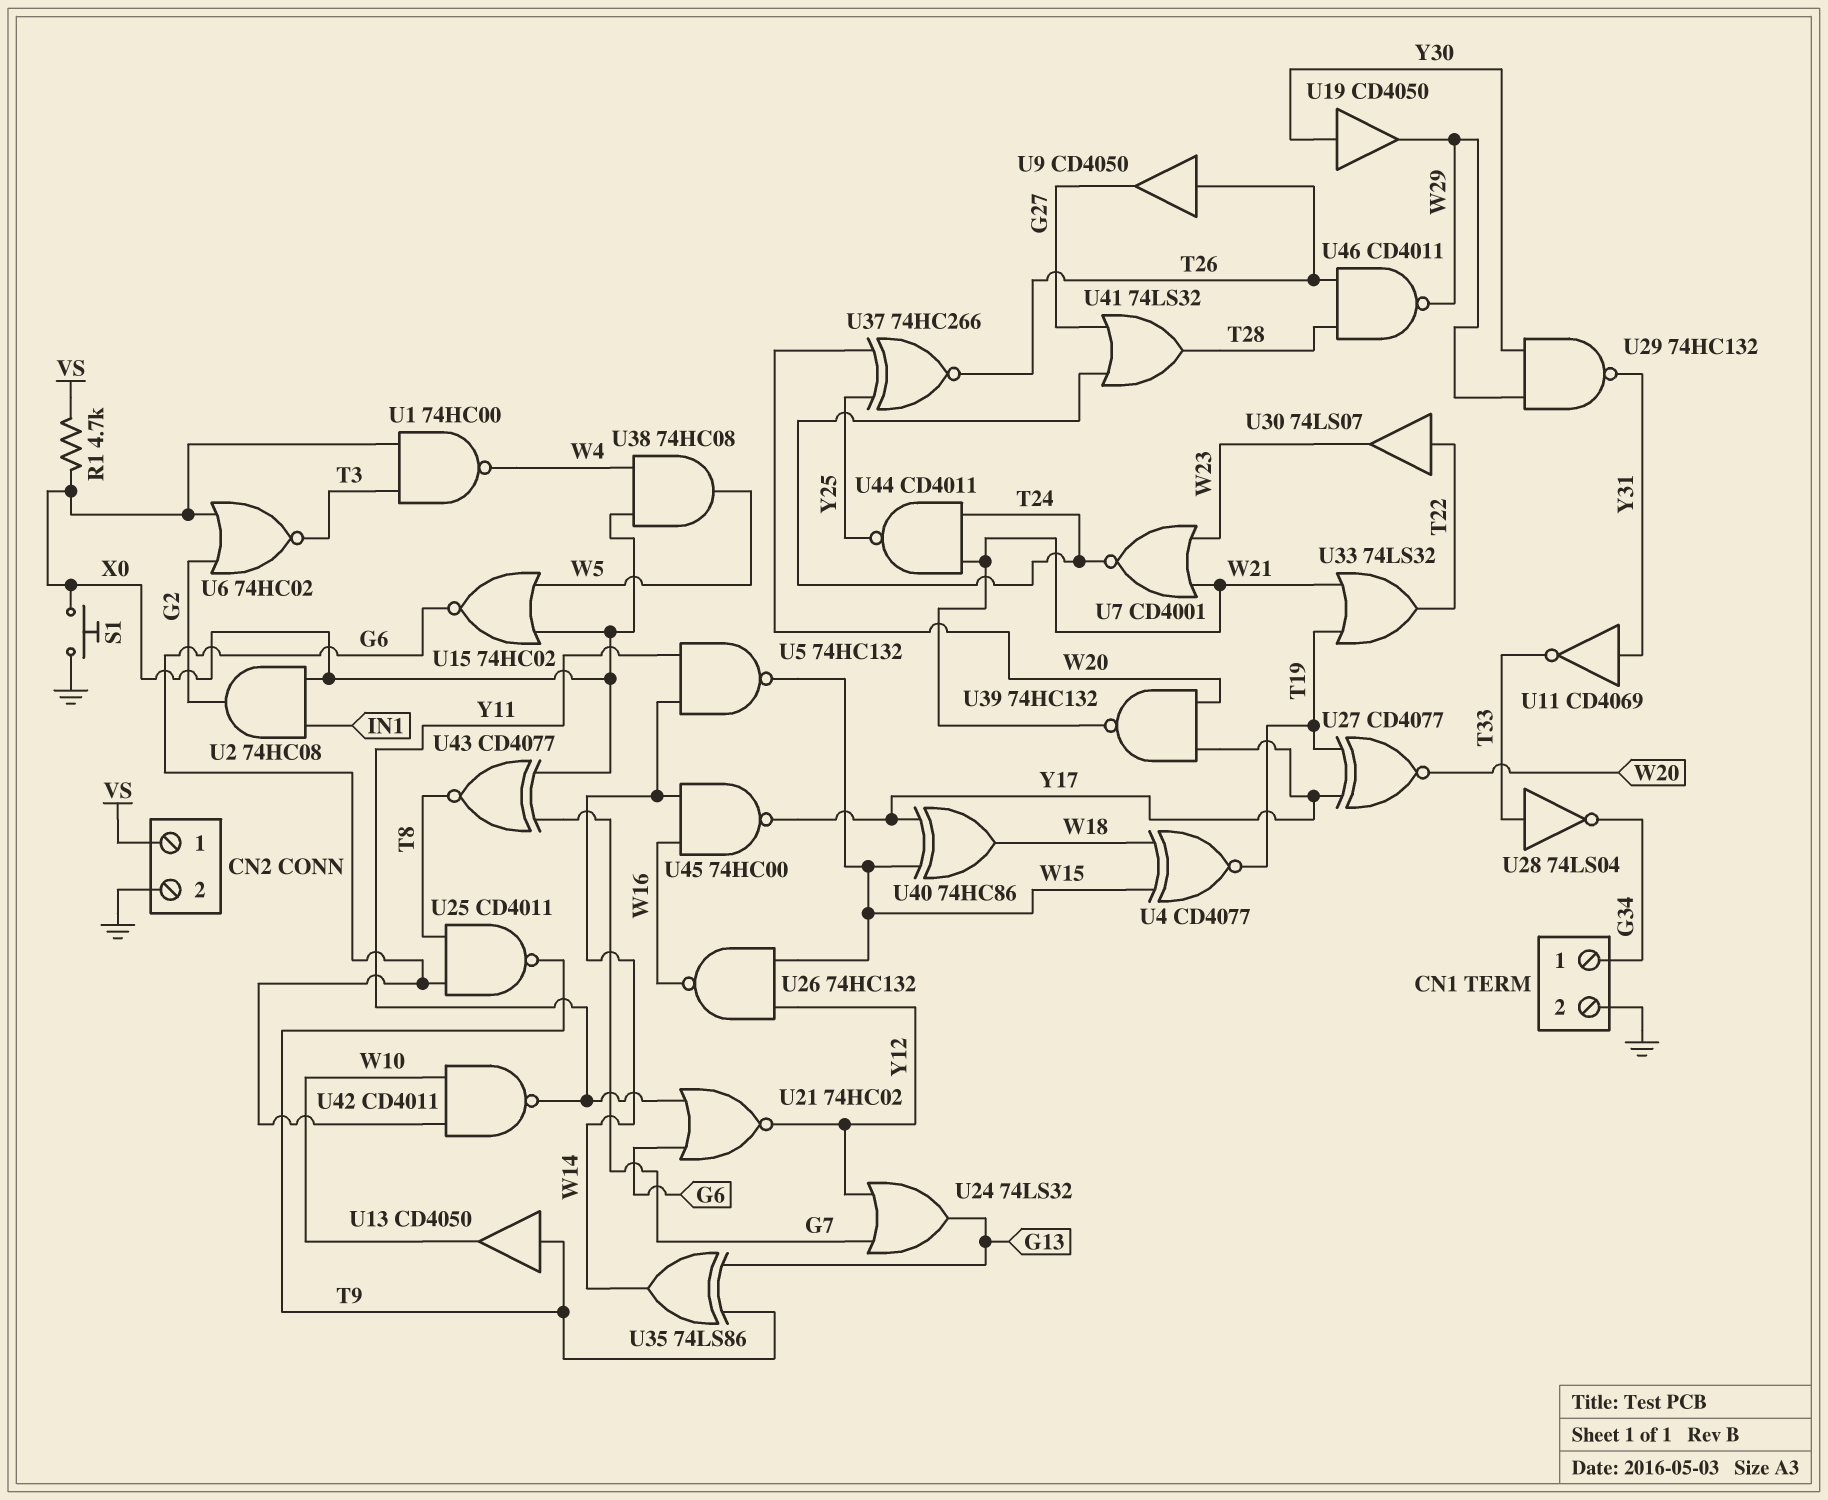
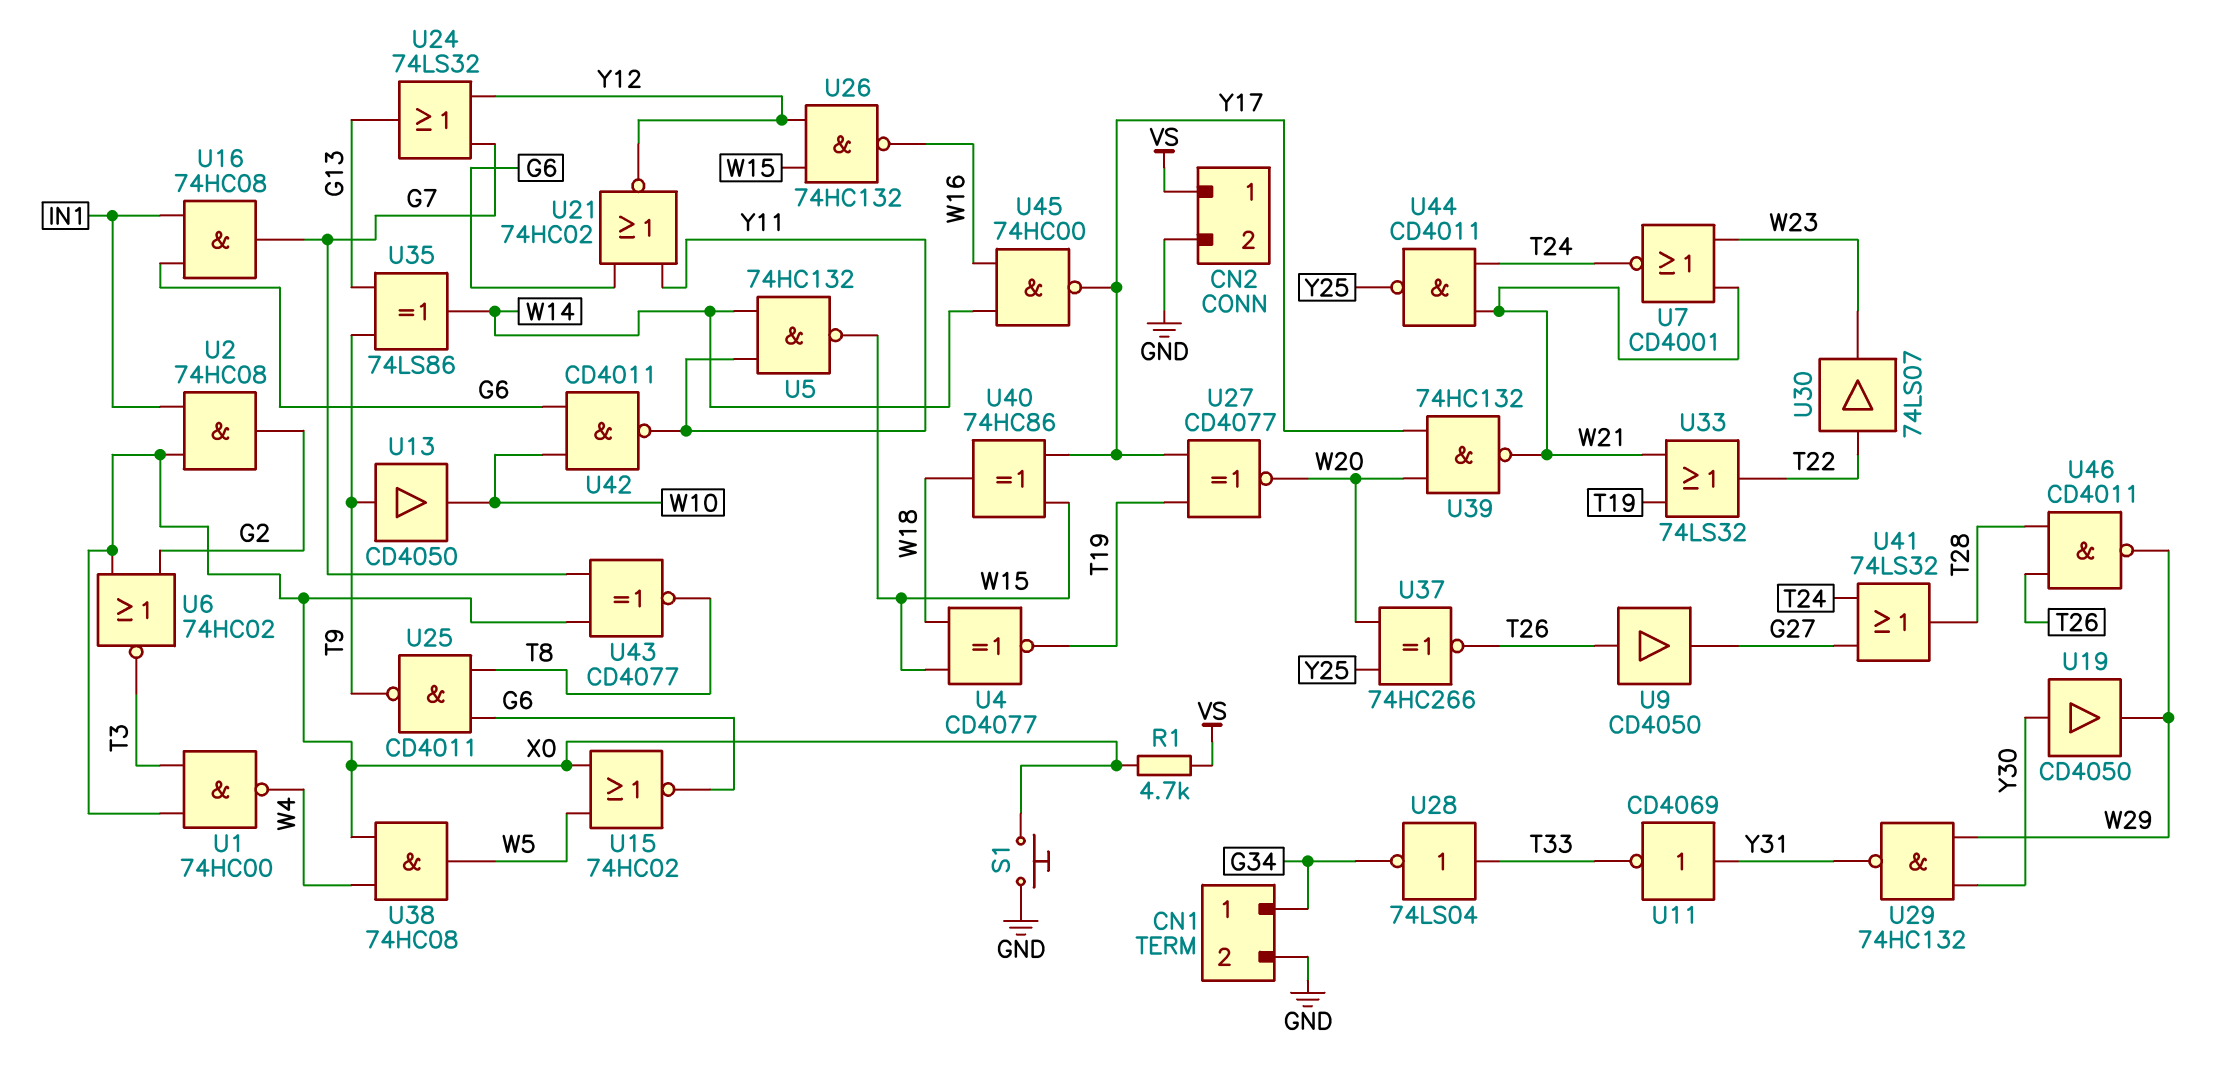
U16: none -> AND 74HC08 (in G6, in IN1, out G7)

